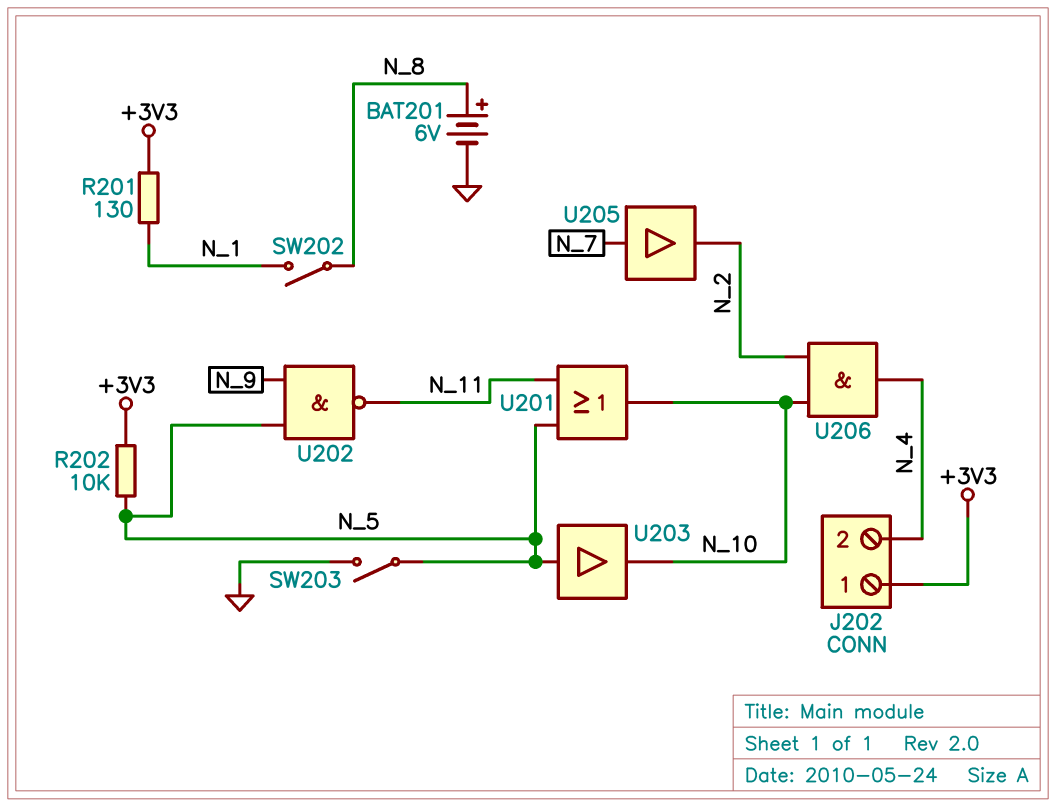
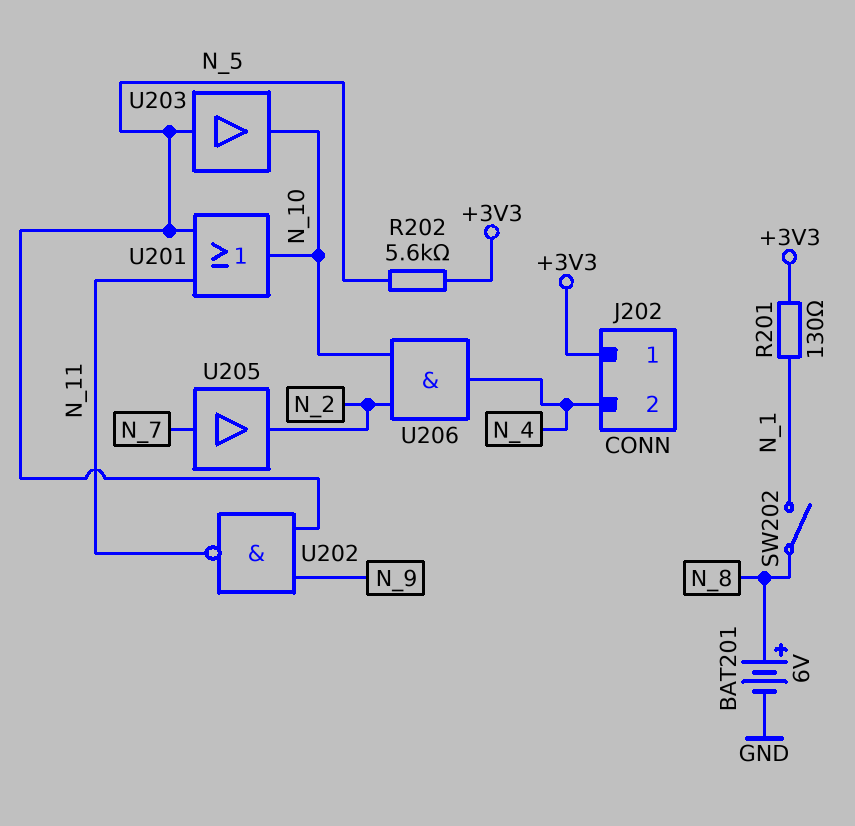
R202: 10k (+3V3, N_5) -> 5.6k (+3V3, N_5)
SW203: switch (GND, N_5) -> none

